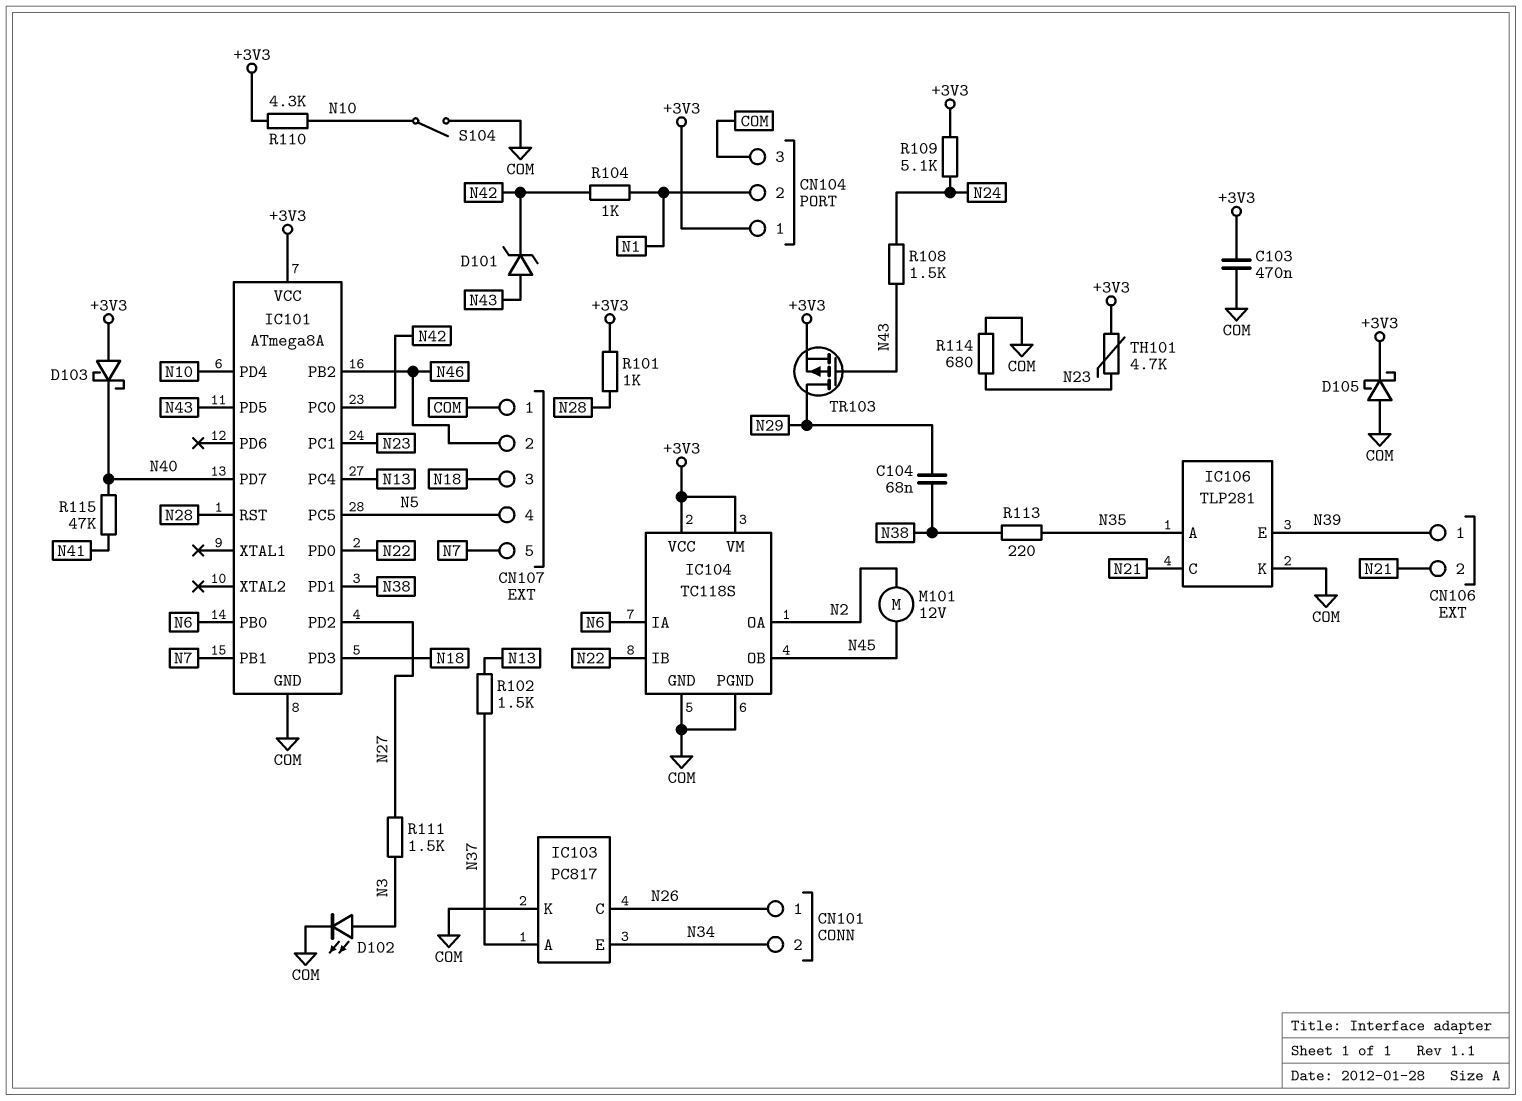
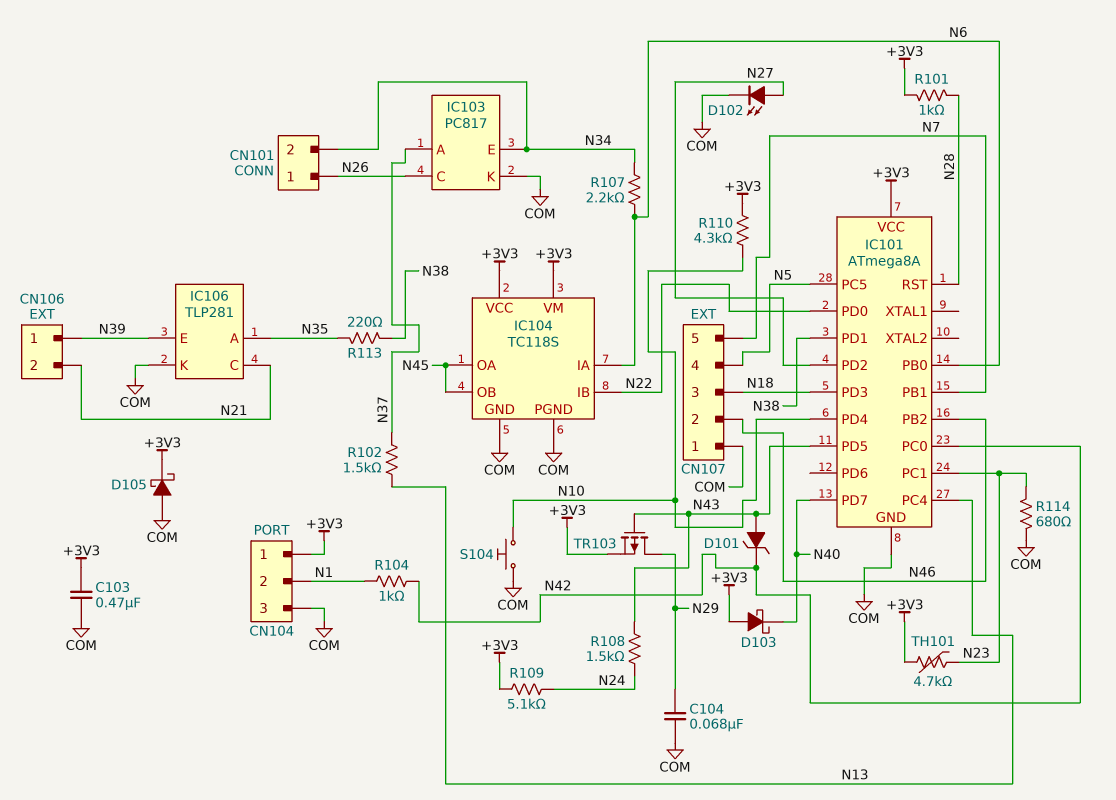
C104: 68nF (N29, N38) -> 68nF (COM, N29)
D102: LED (A N3, K COM) -> LED (A N27, K COM)
IC104 pin OA: N2 -> N45
M101: motor 12V (N2, N45) -> none
R107: none -> 2.2k (N6, N34)
R111: 1.5k (N3, N27) -> none
R115: 47k (N40, N41) -> none
S104: switch (COM, N10) -> button (COM, N10)

